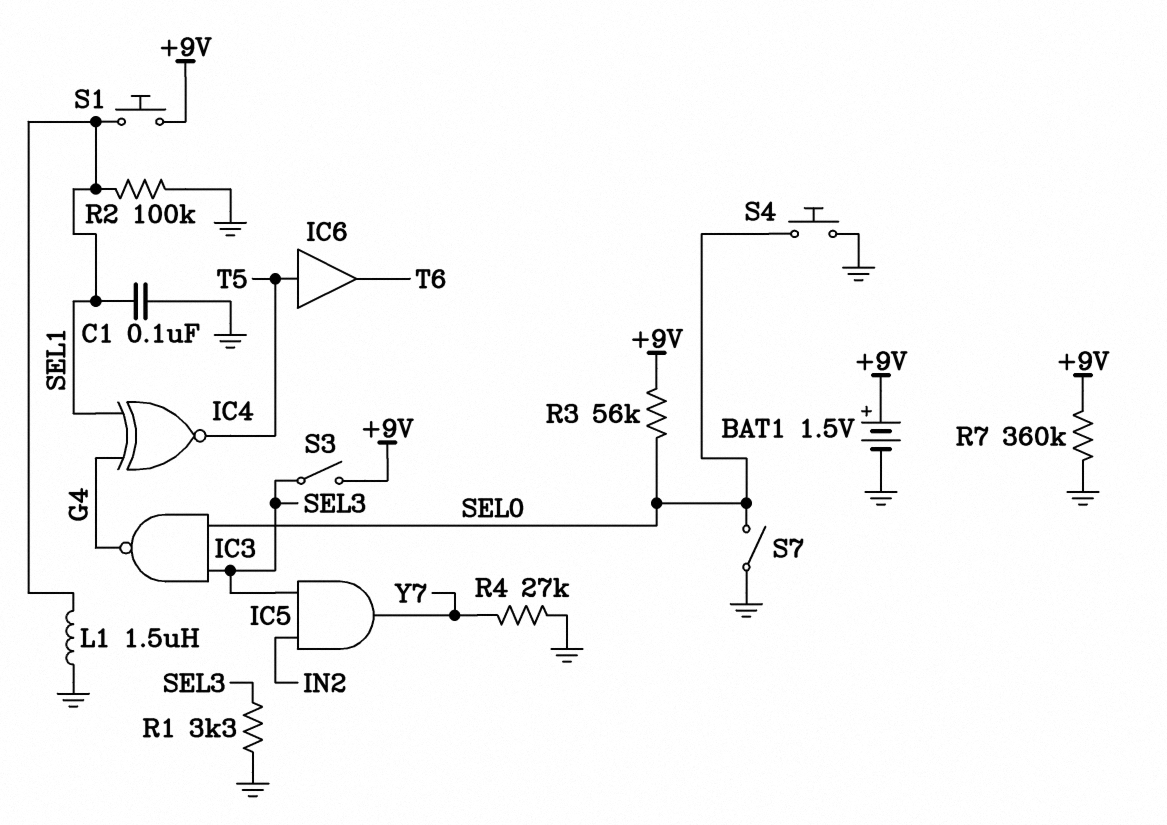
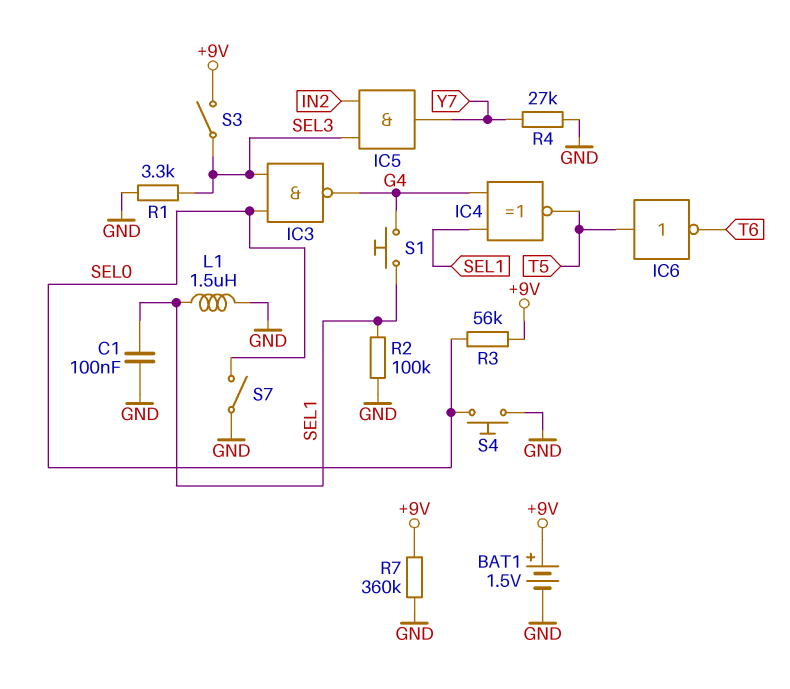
IC6: buffer (in T5, out T6) -> NOT (in T5, out T6)
S1: button (+9V, SEL1) -> button (G4, SEL1)

